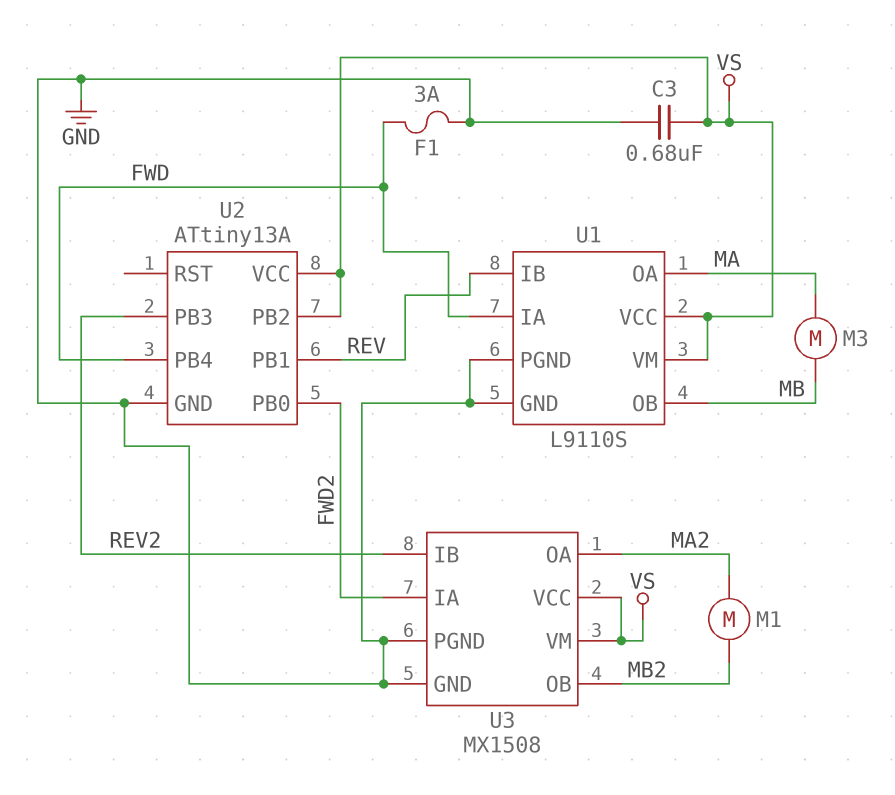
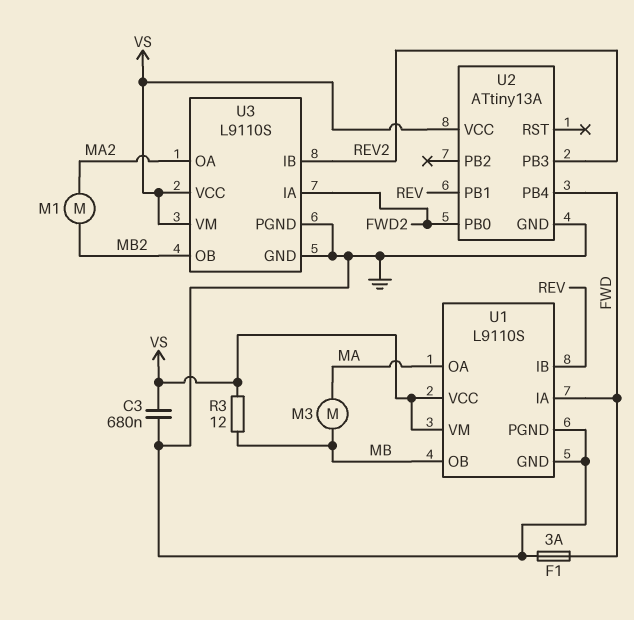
R3: none -> 12 (MB, VS)
U2 pin PB2: VS -> none
U3: MX1508 -> L9110S

